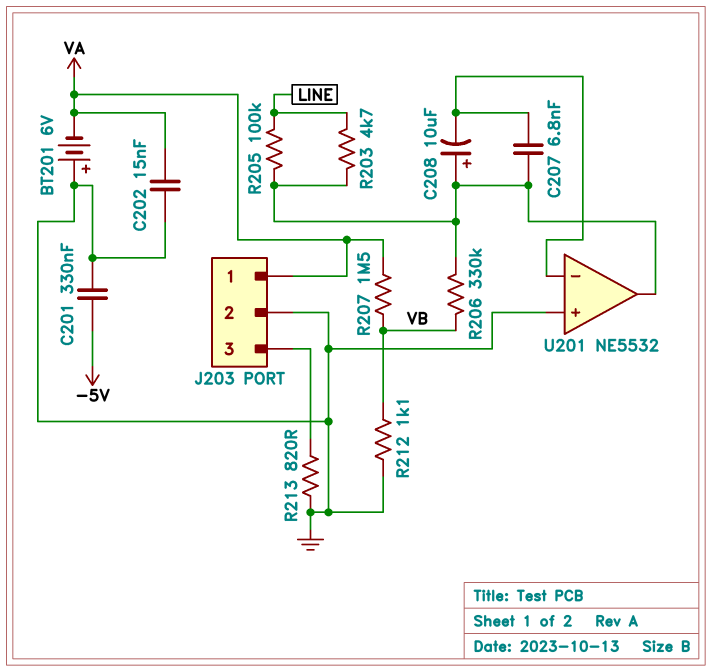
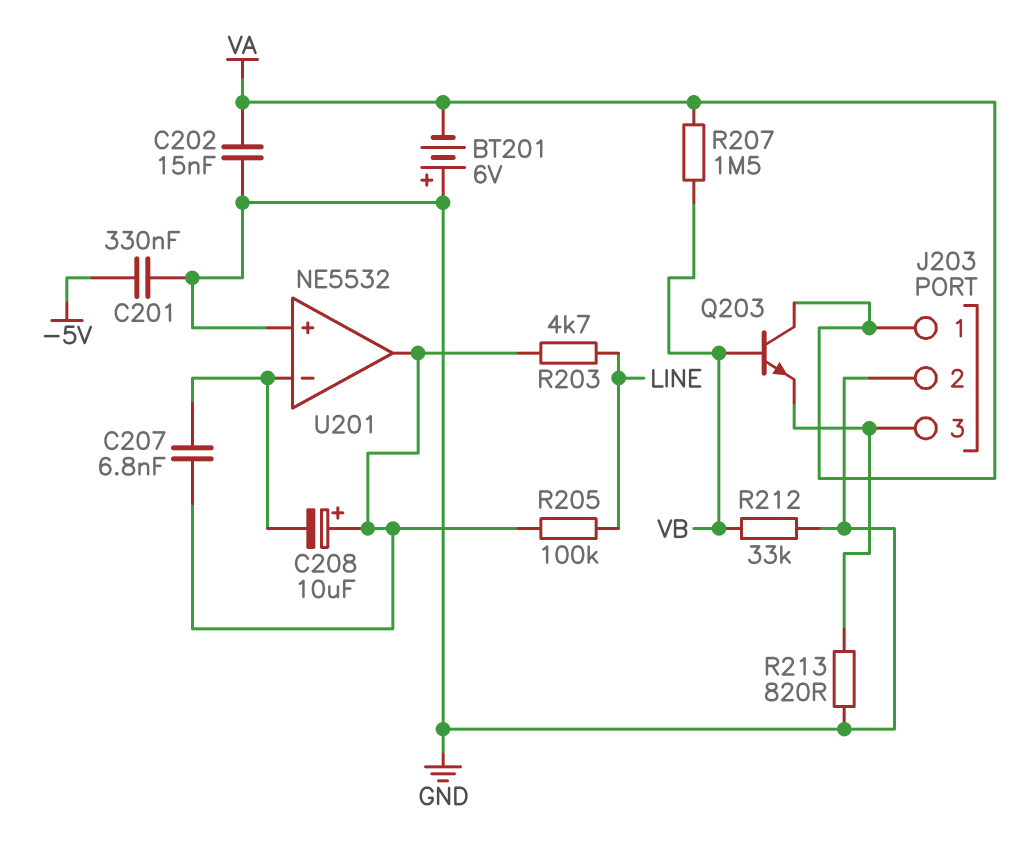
Q203: none -> NPN (B VB, C VA, E J203/3)
R206: 330k (U201/out, VB) -> none
R212: 1.1k (GND, VB) -> 33k (GND, VB)

